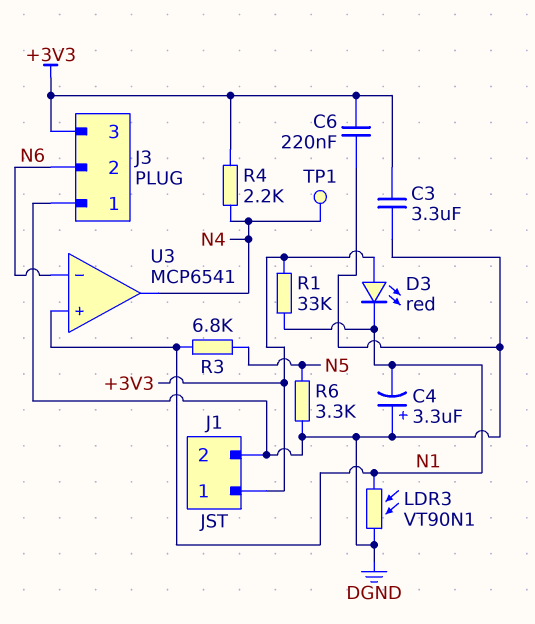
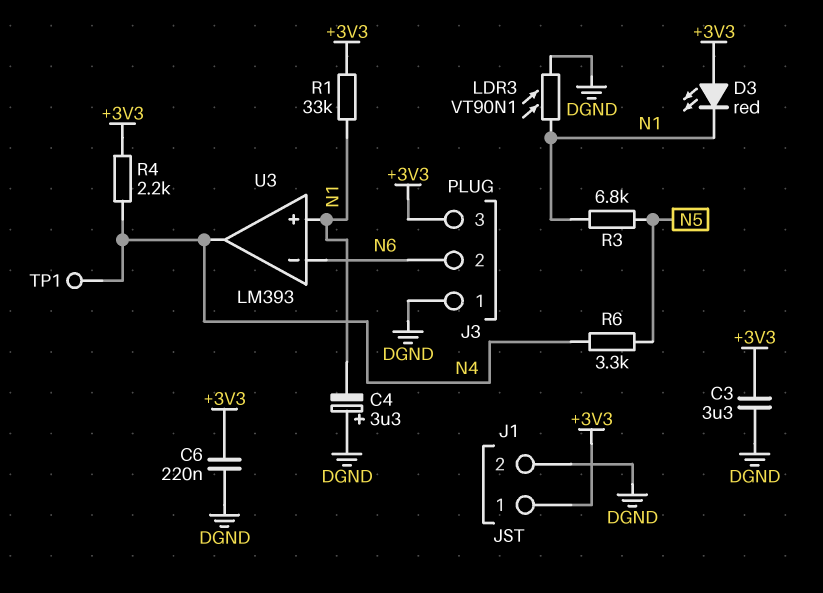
R6: 3.3k (DGND, N5) -> 3.3k (N4, N5)
U3: MCP6541 -> LM393

